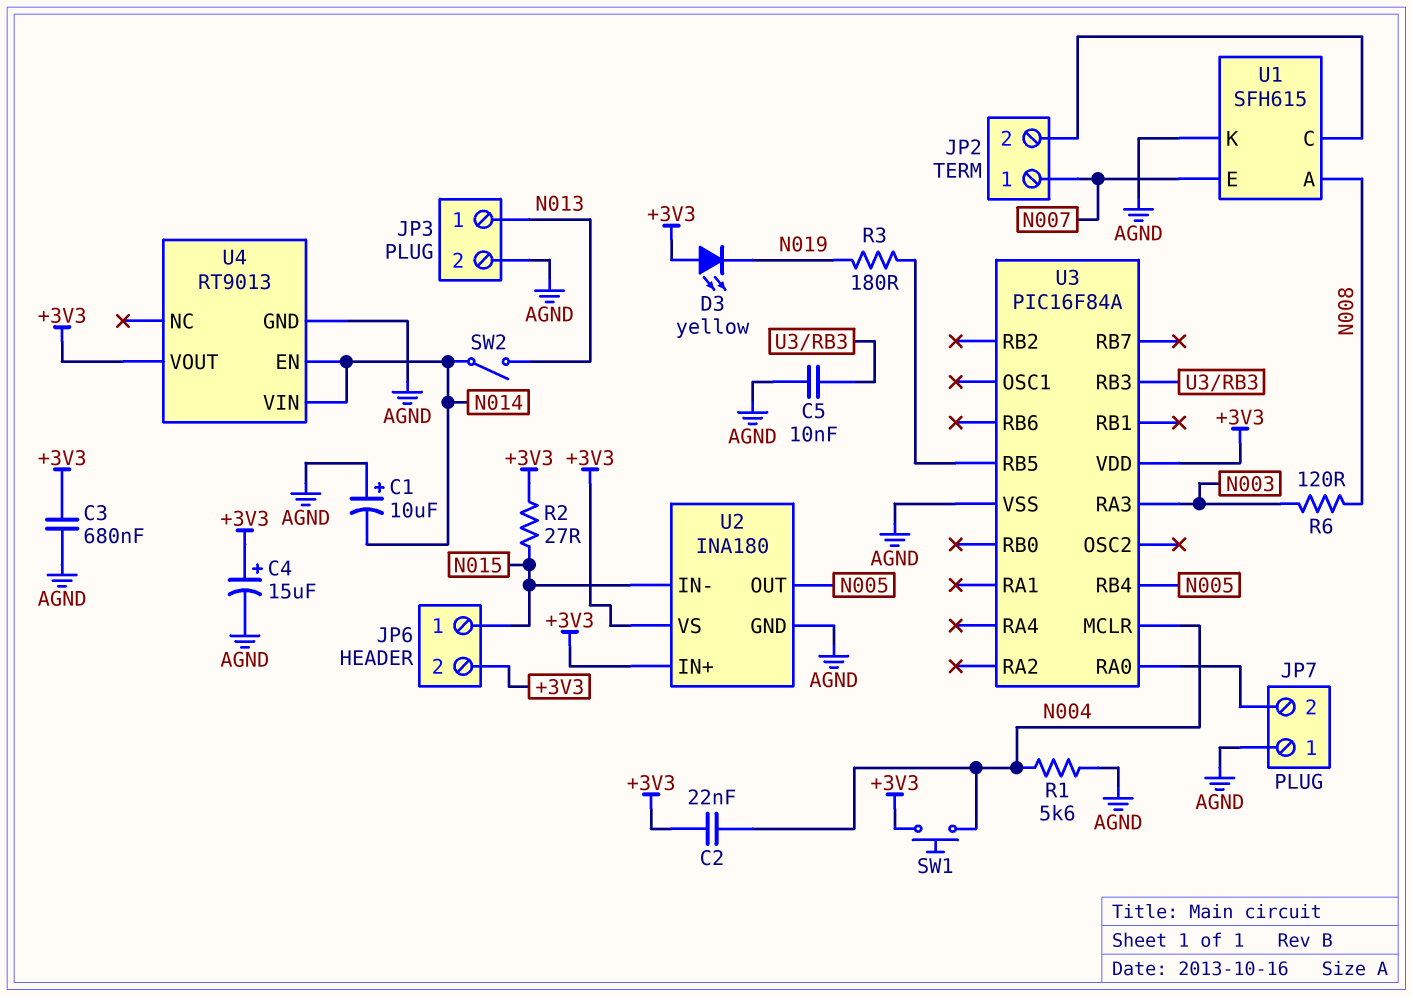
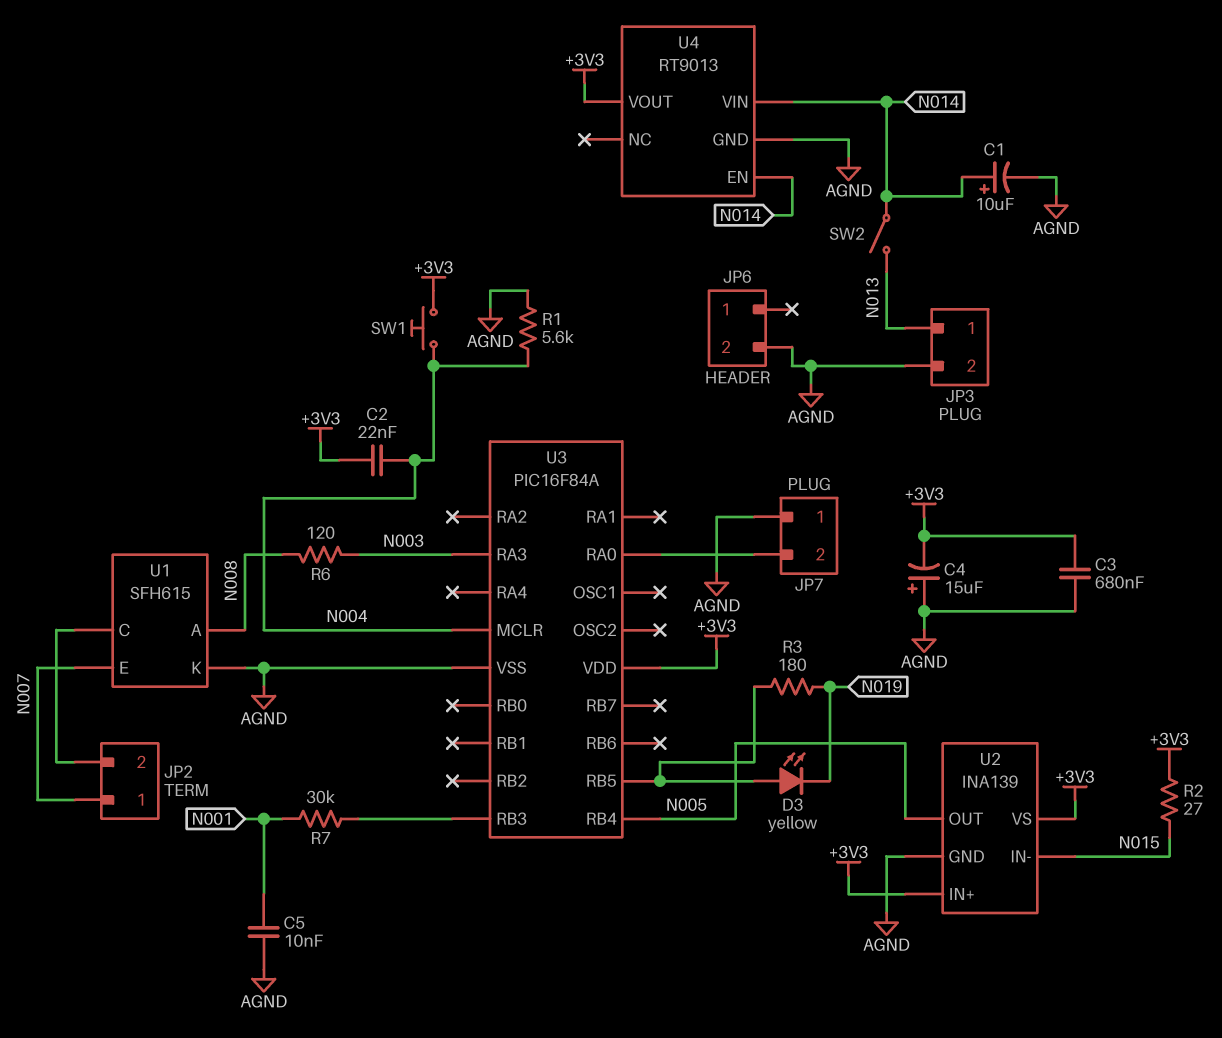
C1: 10uF (plus AGND, minus N014) -> 10uF (plus N014, minus AGND)
C4: 15uF (plus +3V3, minus AGND) -> 15uF (plus AGND, minus +3V3)
C5: 10nF (AGND, U3/RB3) -> 10nF (AGND, N001)
D3: LED yellow (A +3V3, K N019) -> LED yellow (A U3/RB5, K N019)
JP6 pin 1: N015 -> none
JP6 pin 2: +3V3 -> AGND
R7: none -> 30k (N001, U3/RB3)
U2: INA180 -> INA139

